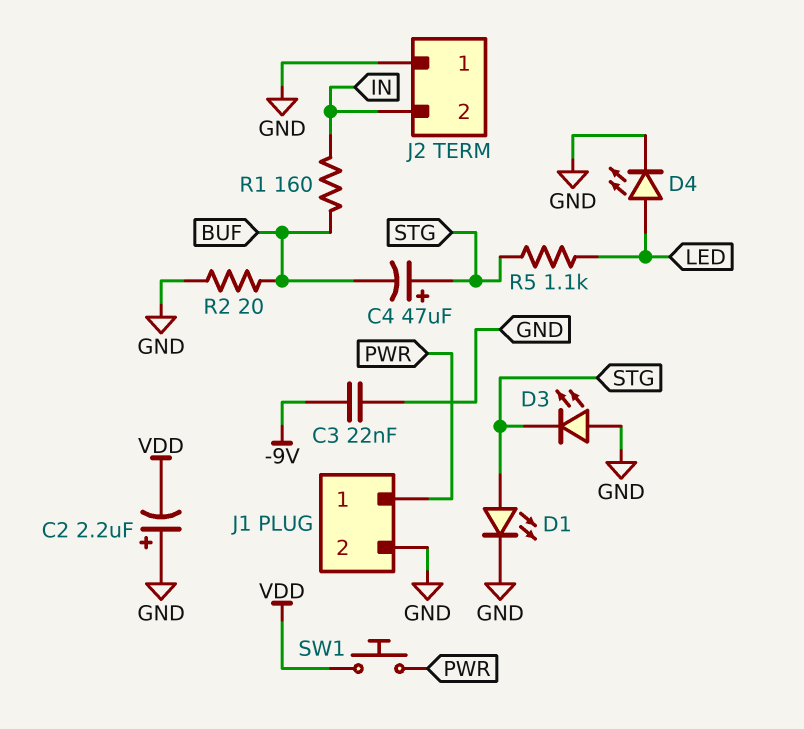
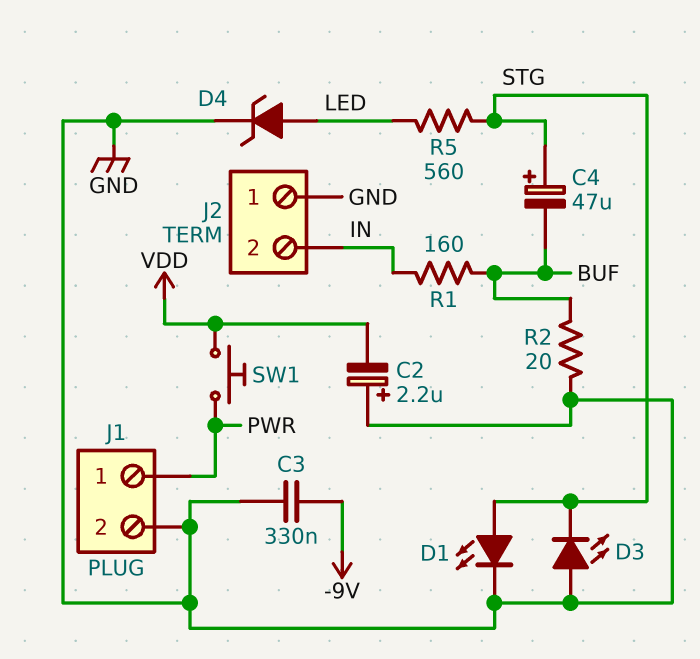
C3: 22nF (-9V, GND) -> 330nF (-9V, GND)
D4: LED (A LED, K GND) -> zener (A LED, K GND)
R5: 1.1k (LED, STG) -> 560 (LED, STG)

